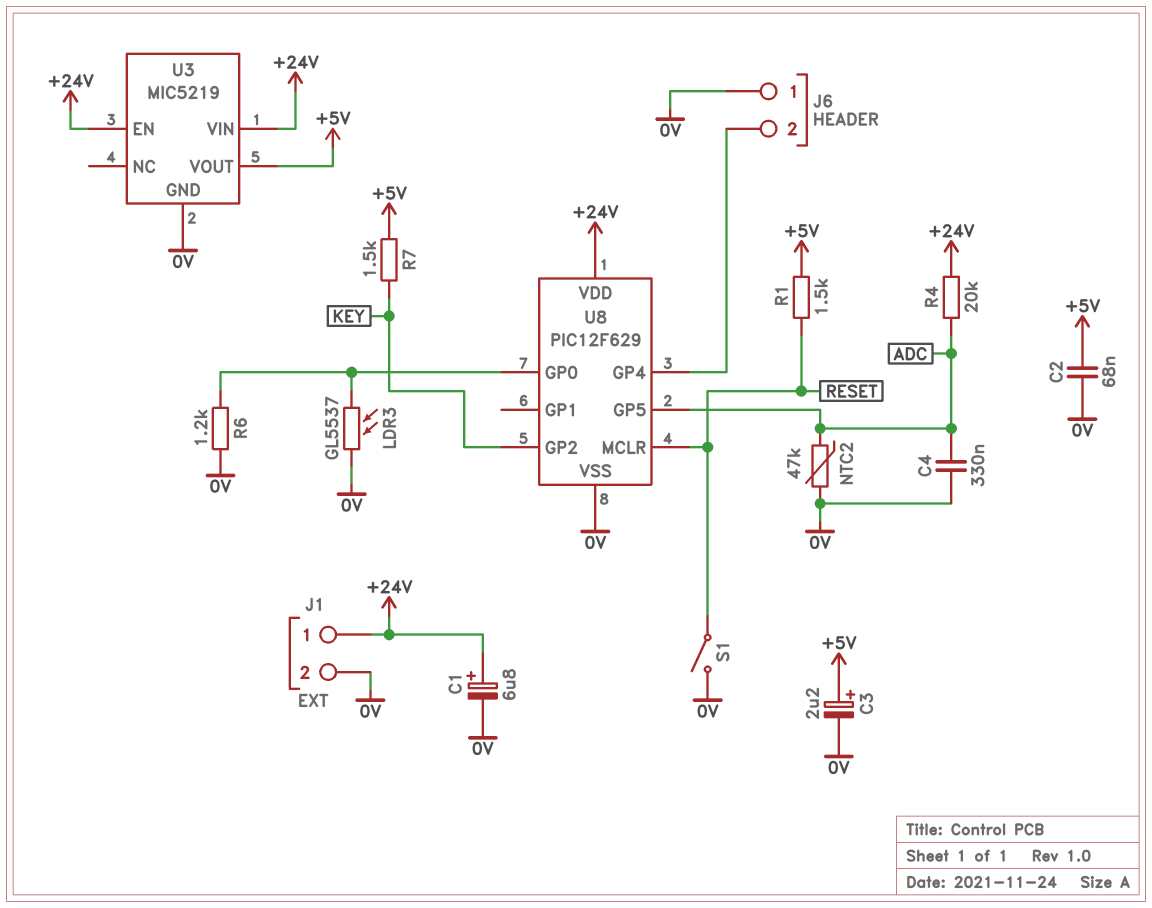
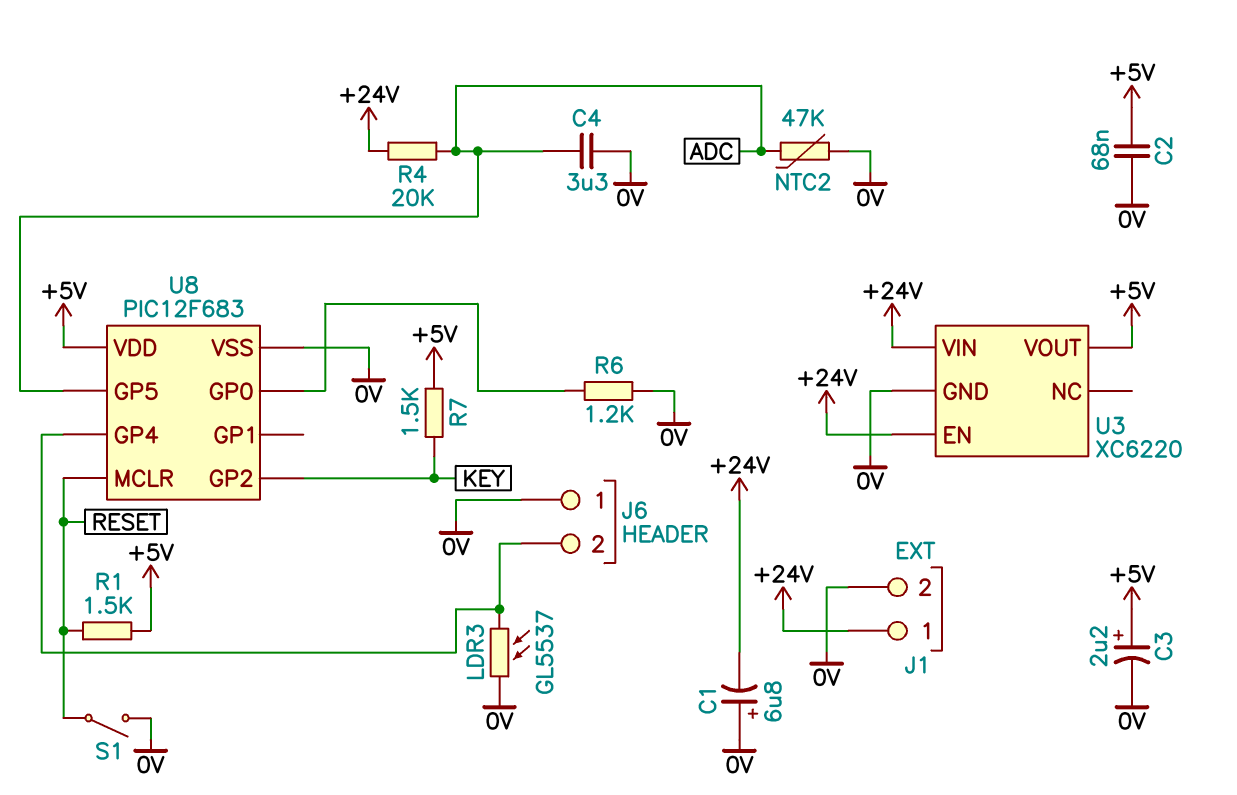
C1: 6.8uF (plus +24V, minus 0V) -> 6.8uF (plus 0V, minus +24V)
C4: 330nF (0V, ADC) -> 3.3uF (0V, ADC)
LDR3: GL5537 (0V, U8/GP0) -> GL5537 (0V, J6/2)
U3: MIC5219 -> XC6220
U8: PIC12F629 -> PIC12F683
U8 pin VDD: +24V -> +5V

